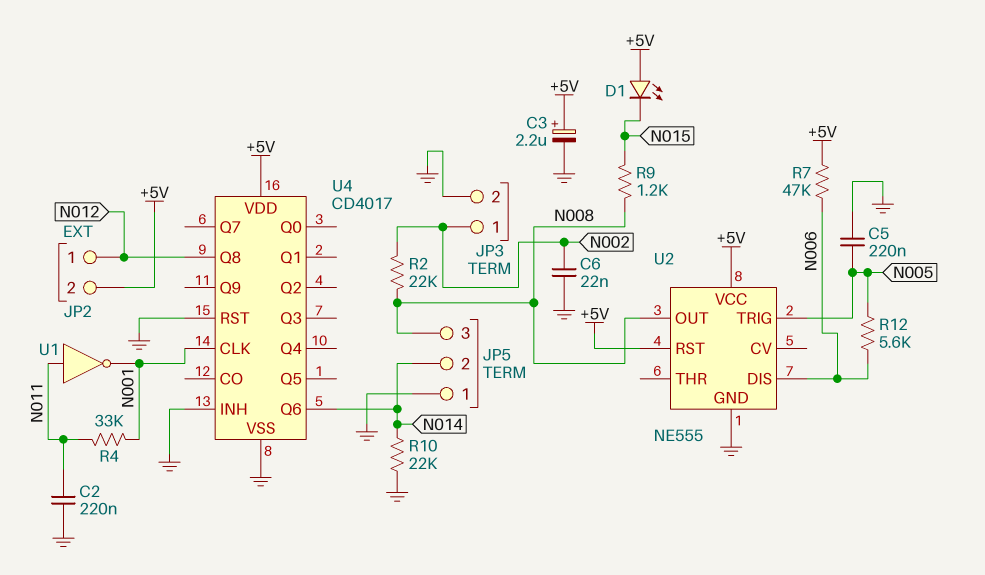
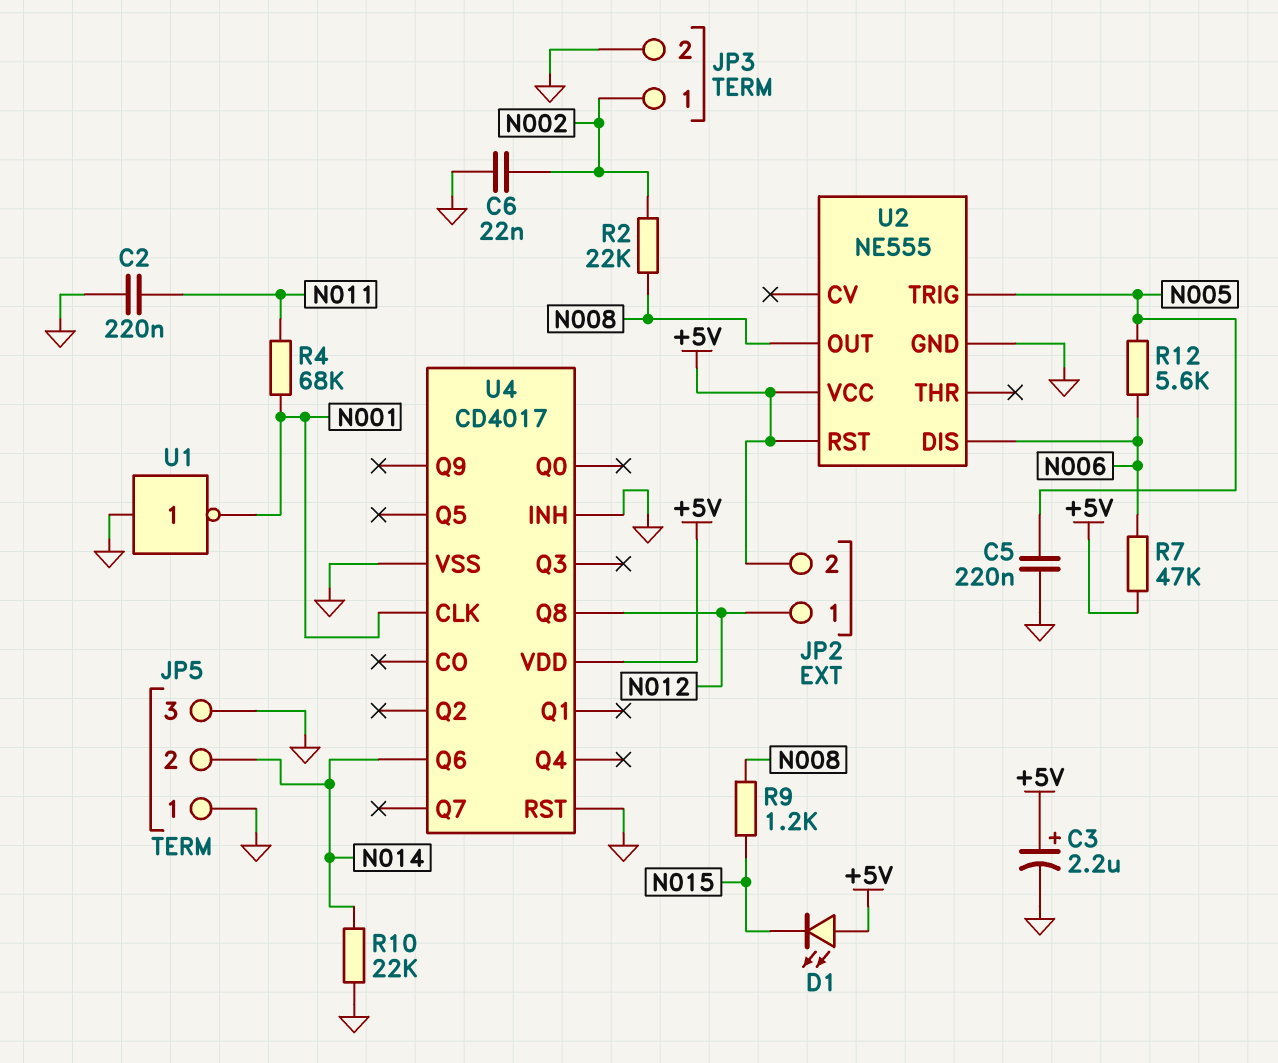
JP5 pin 3: N008 -> GND
R4: 33k (N001, N011) -> 68k (N001, N011)
U1: NOT (in N011, out N001) -> NOT (in GND, out N001)

